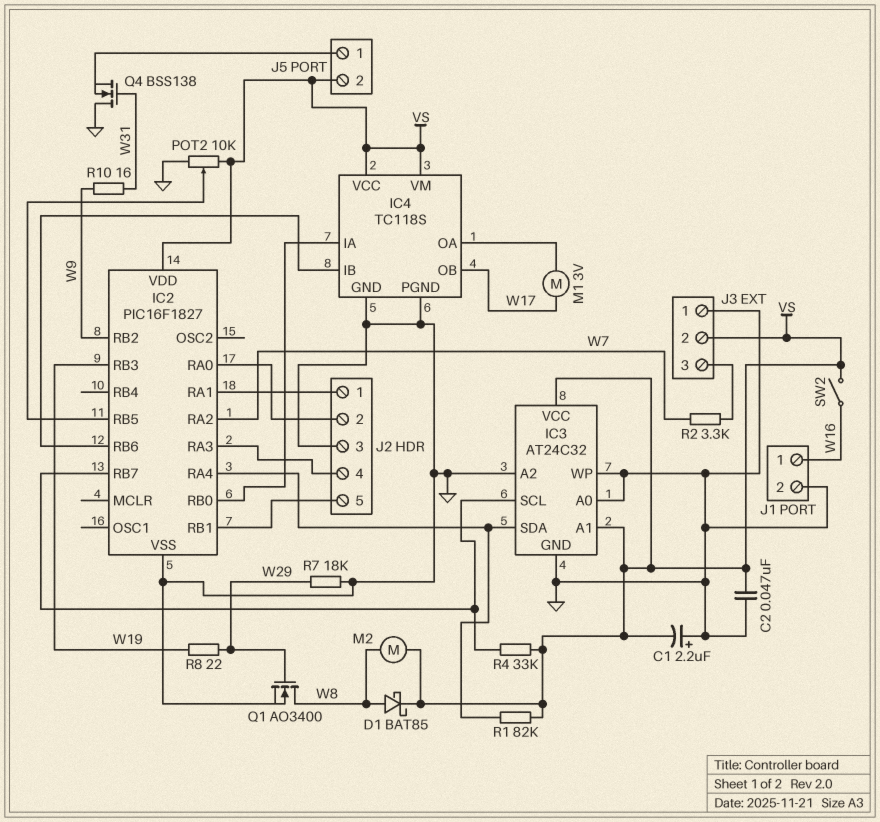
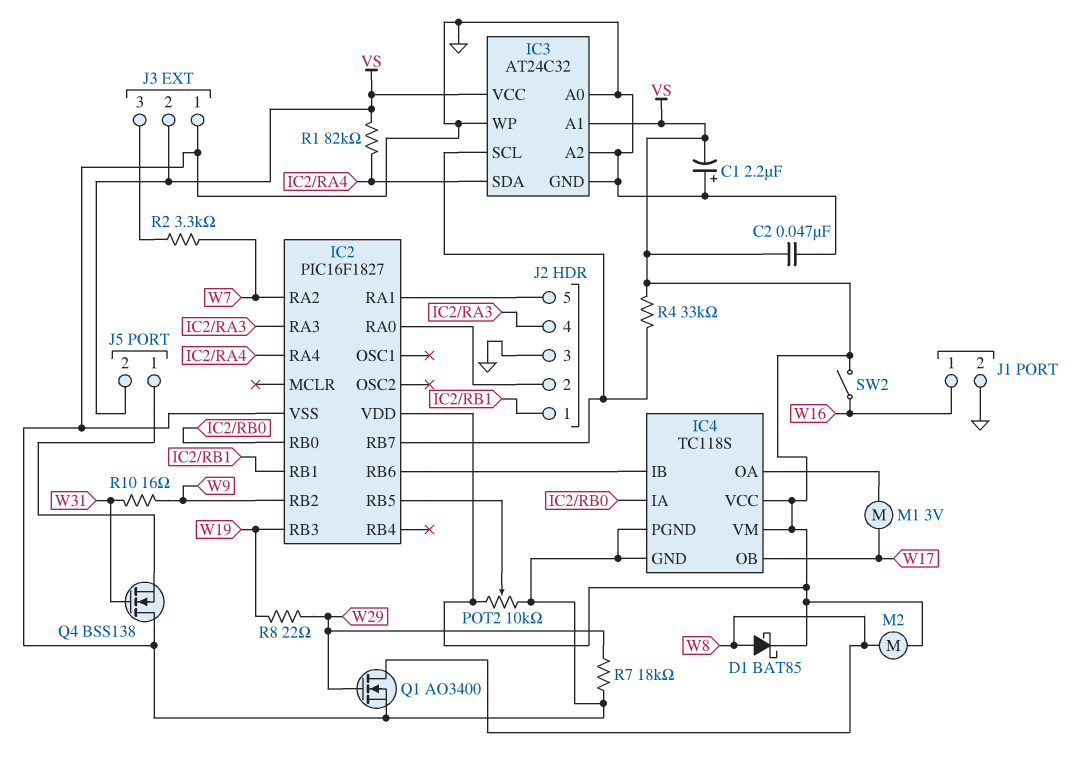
J2 pin 1: IC2/RA1 -> IC2/RB1
J2 pin 5: IC2/RB1 -> IC2/RA1

